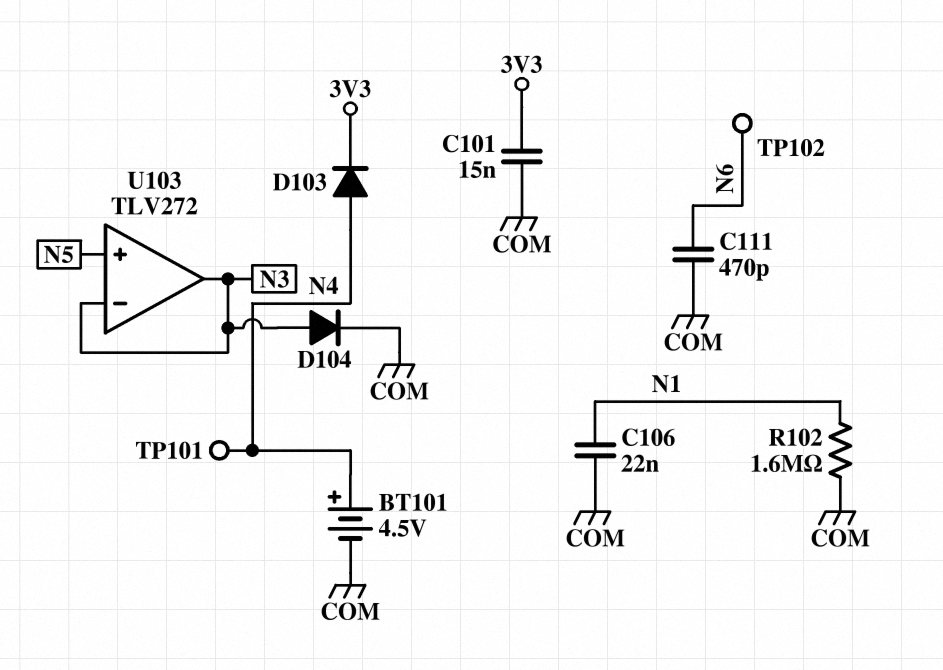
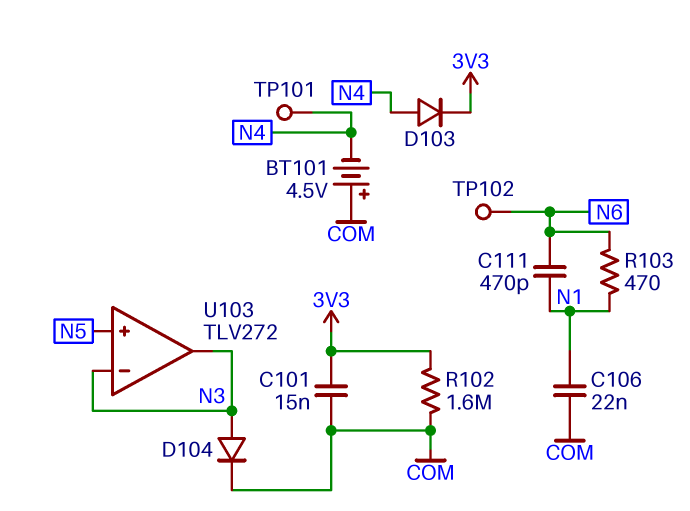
BT101: 4.5V (plus N4, minus COM) -> 4.5V (plus COM, minus N4)
C111: 470pF (COM, N6) -> 470pF (N1, N6)
R102: 1.6M (COM, N1) -> 1.6M (3V3, COM)
R103: none -> 470 (N1, N6)

